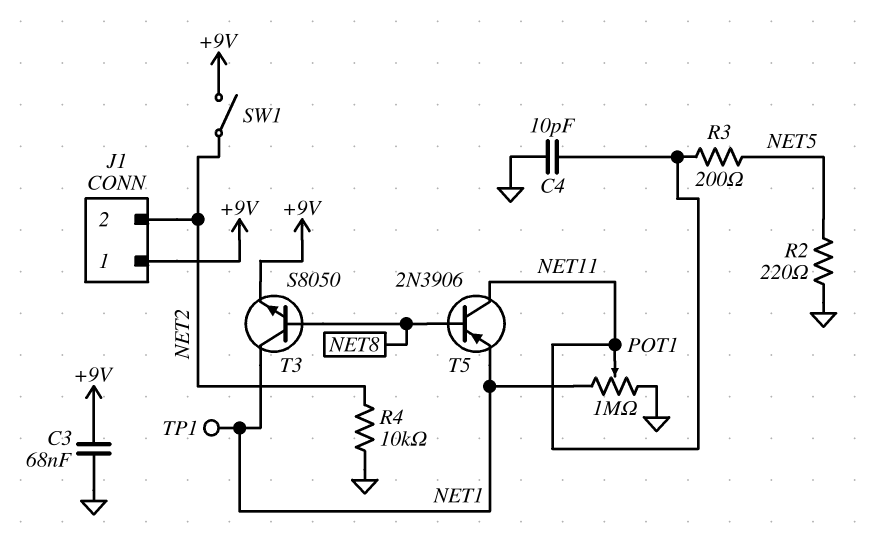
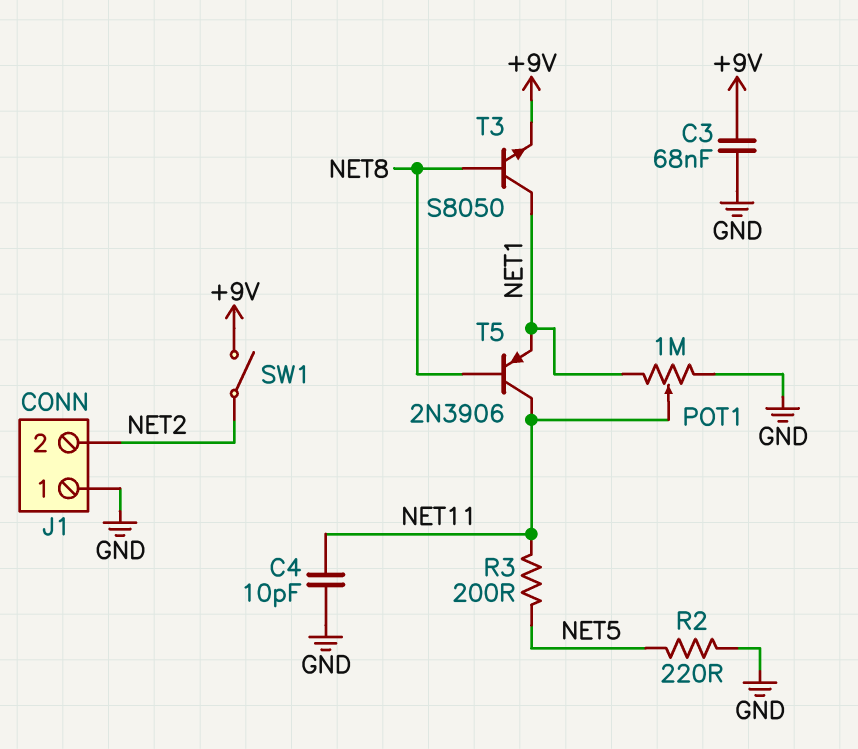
J1 pin 1: +9V -> GND
R4: 10k (GND, NET2) -> none
TP1: test point (NET1) -> none

